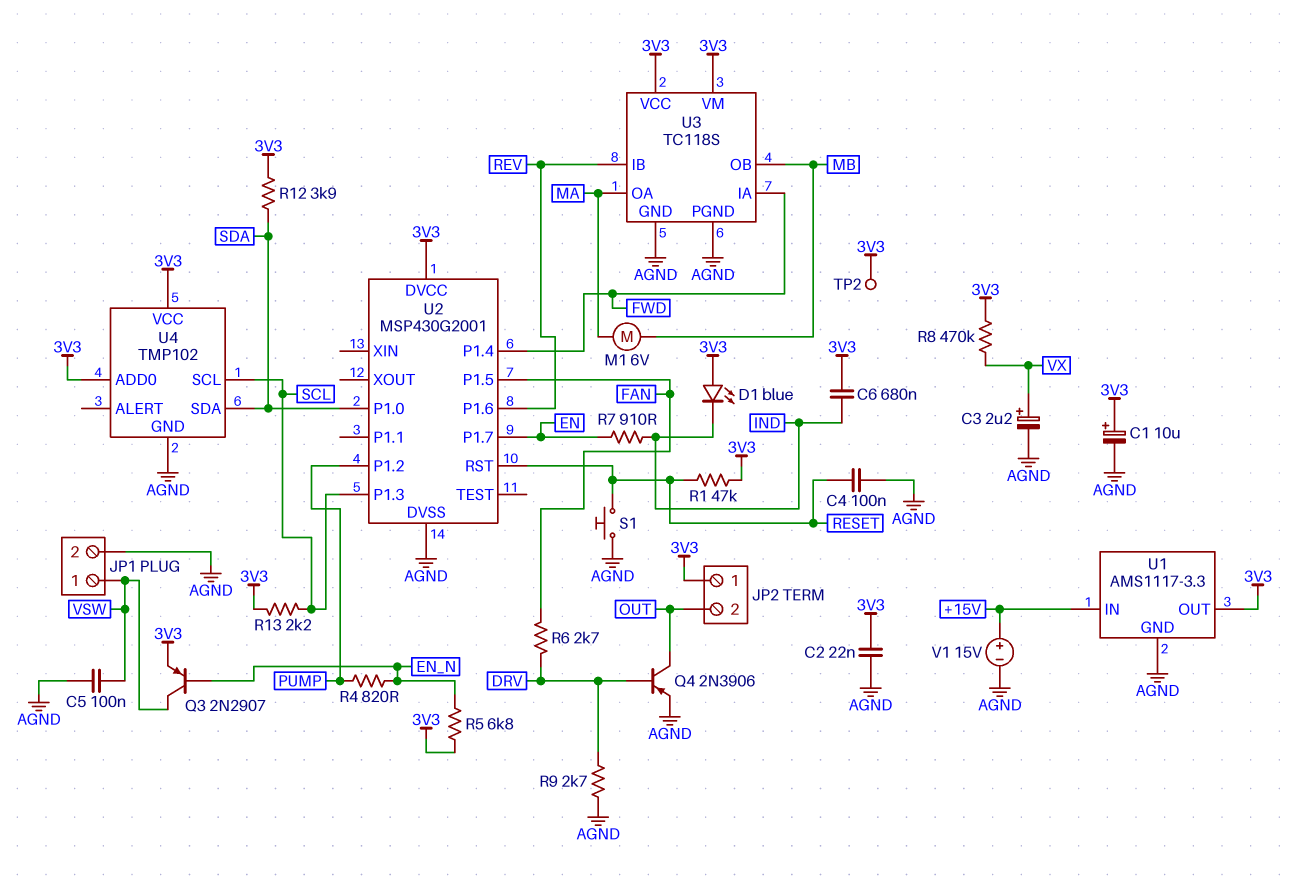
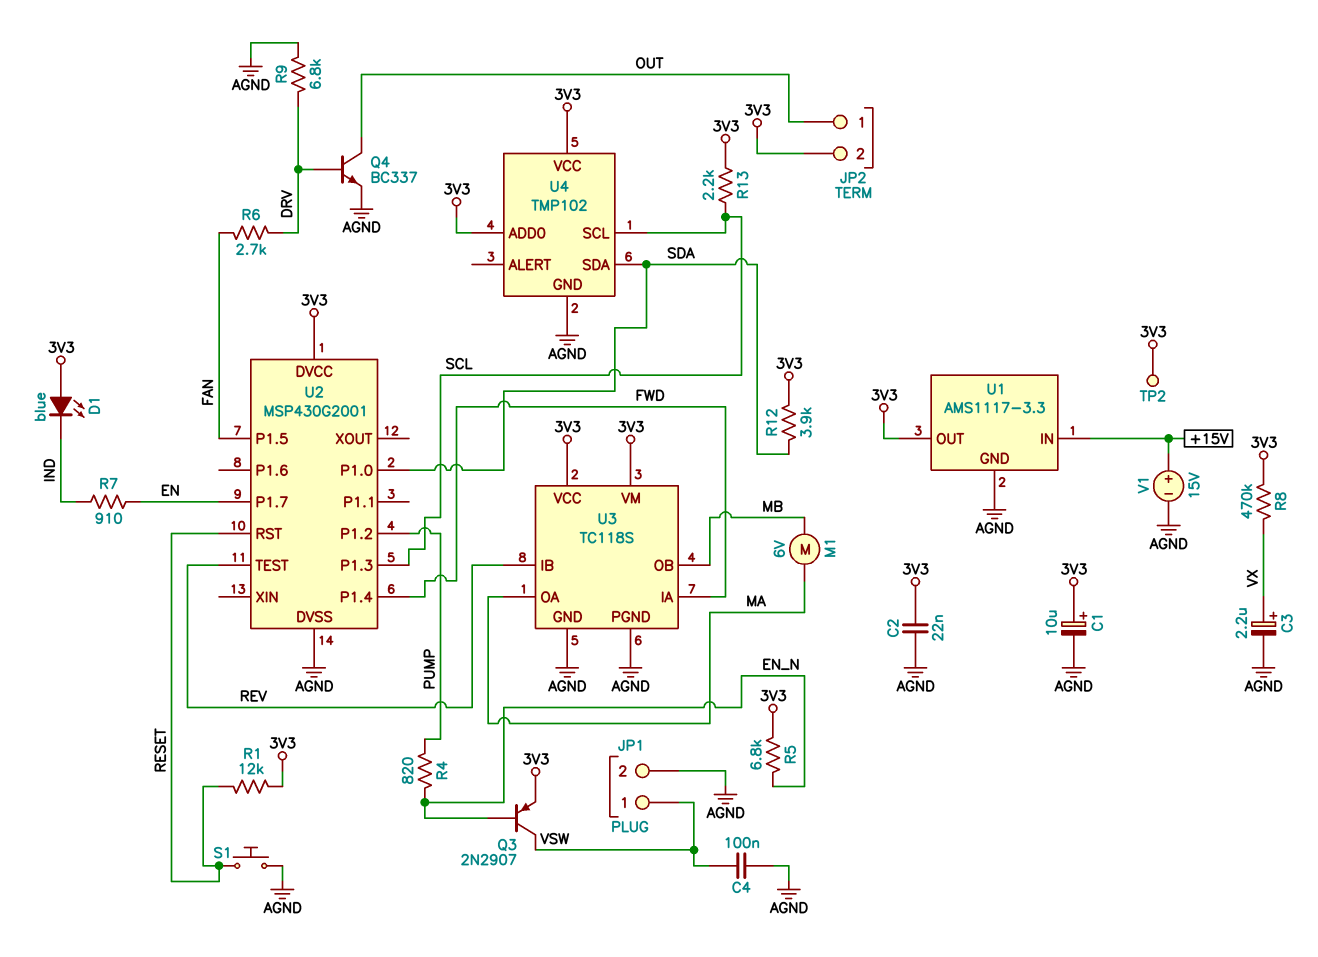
C4: 100nF (AGND, RESET) -> 100nF (AGND, VSW)
C5: 100nF (AGND, VSW) -> none
C6: 680nF (3V3, IND) -> none
JP2 pin 1: 3V3 -> OUT
JP2 pin 2: OUT -> 3V3
Q4: PNP 2N3906 (B DRV, C OUT, E AGND) -> NPN BC337 (B DRV, C OUT, E AGND)
R1: 47k (3V3, RESET) -> 12k (3V3, RESET)
R9: 2.7k (AGND, DRV) -> 6.8k (AGND, DRV)
U2 pin P1.6: REV -> none
U2 pin TEST: none -> REV

